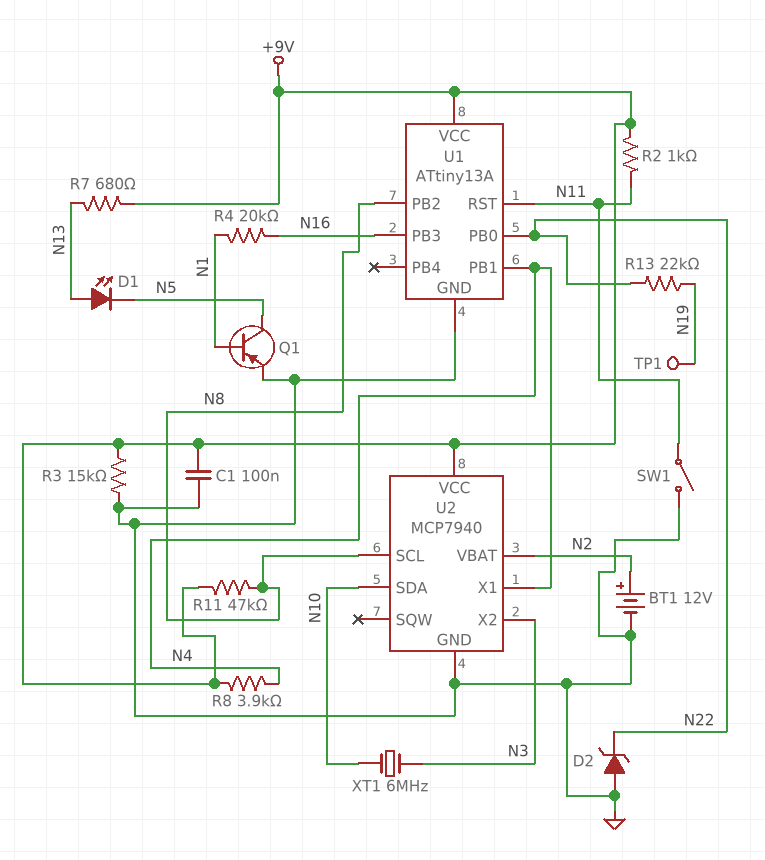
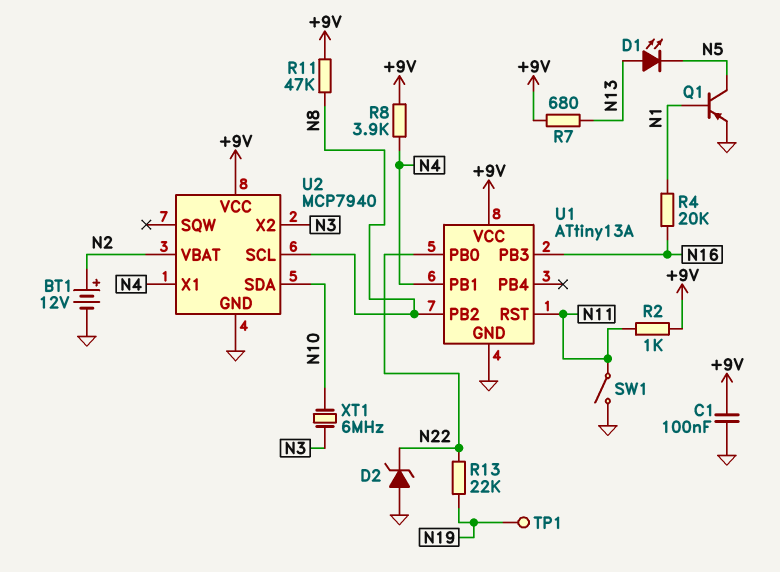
R3: 15k (+9V, GND) -> none

